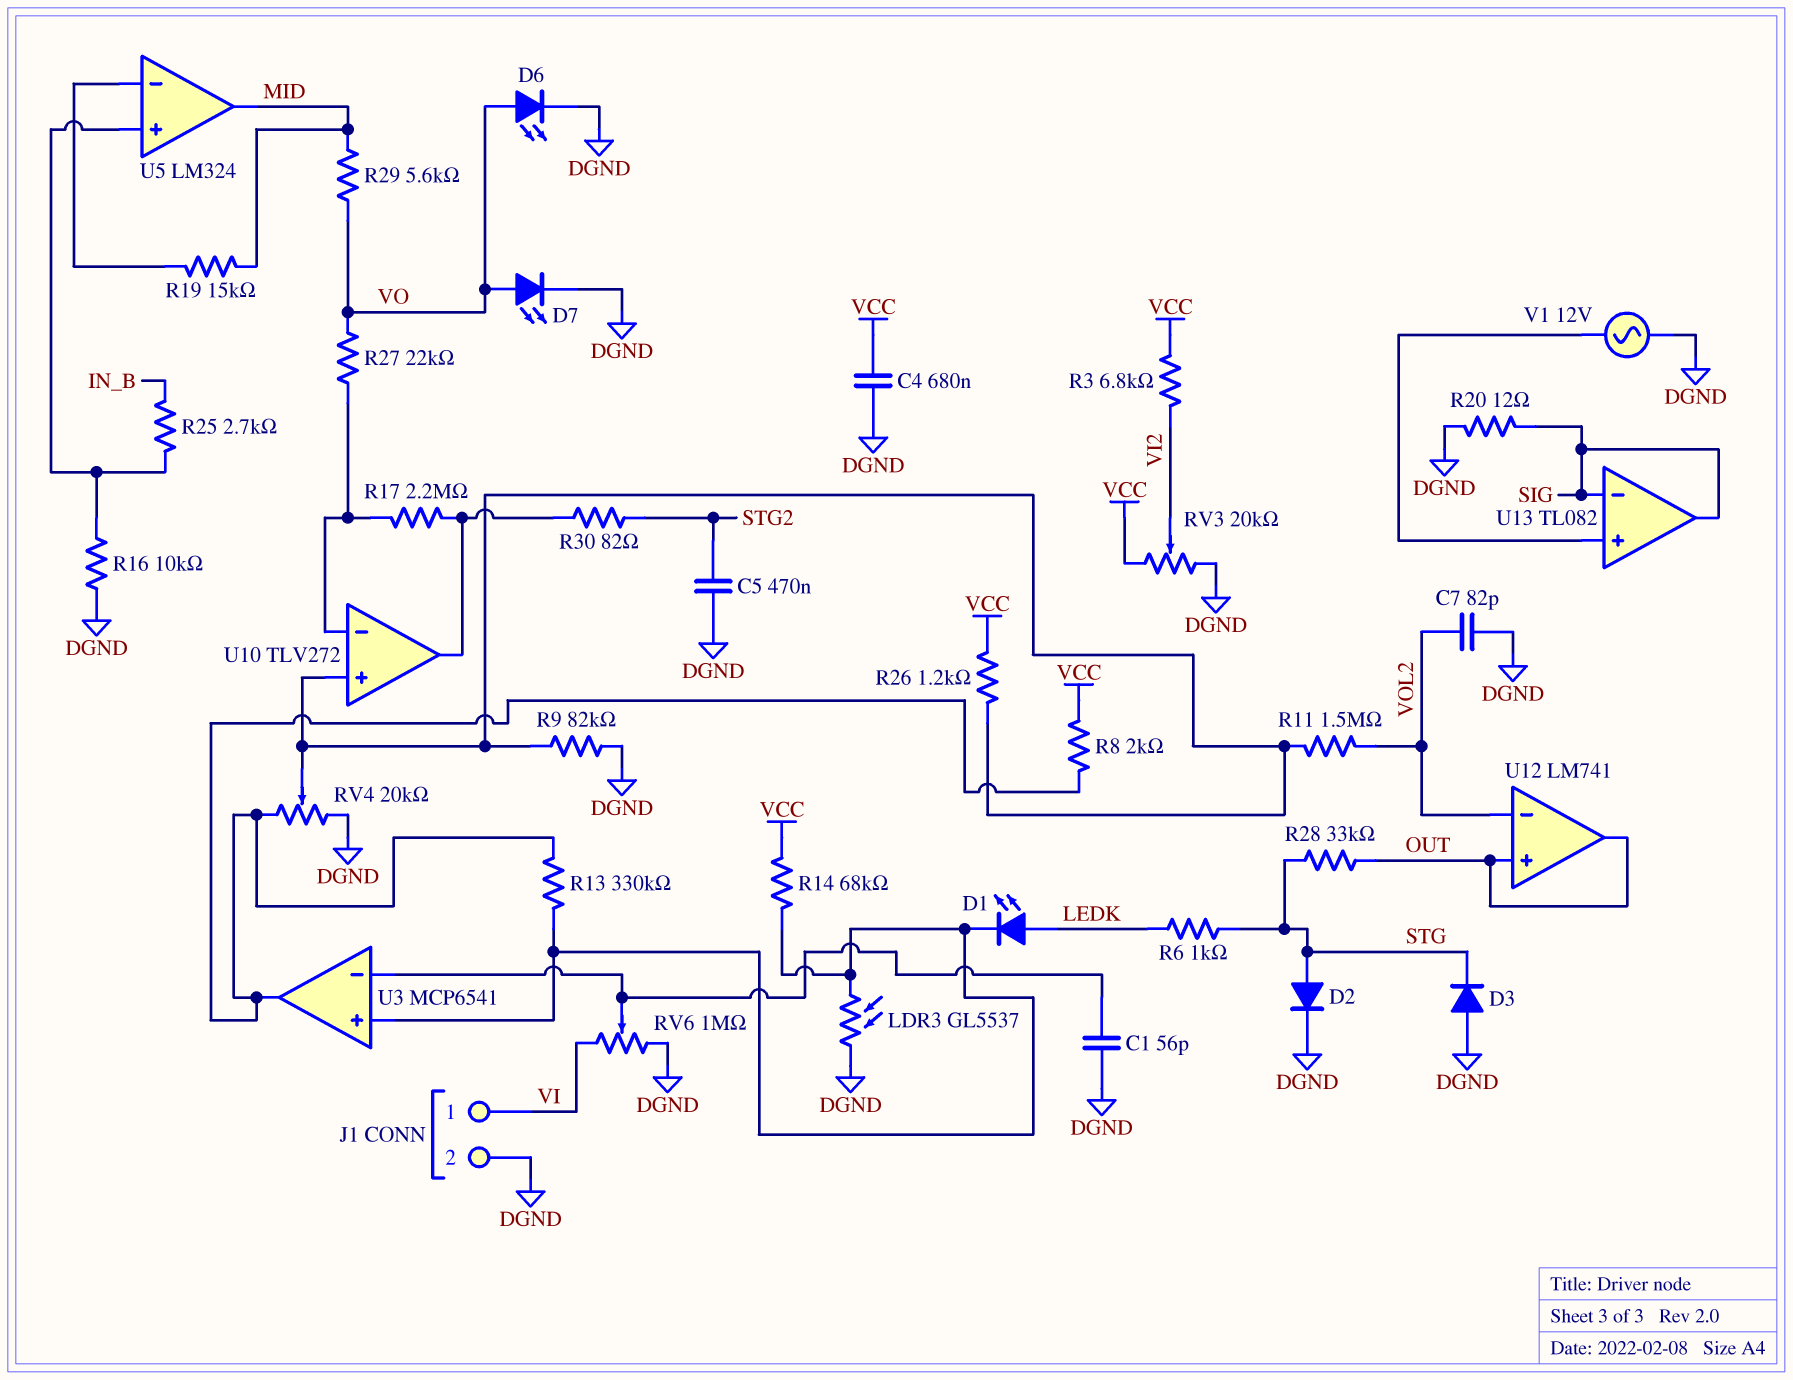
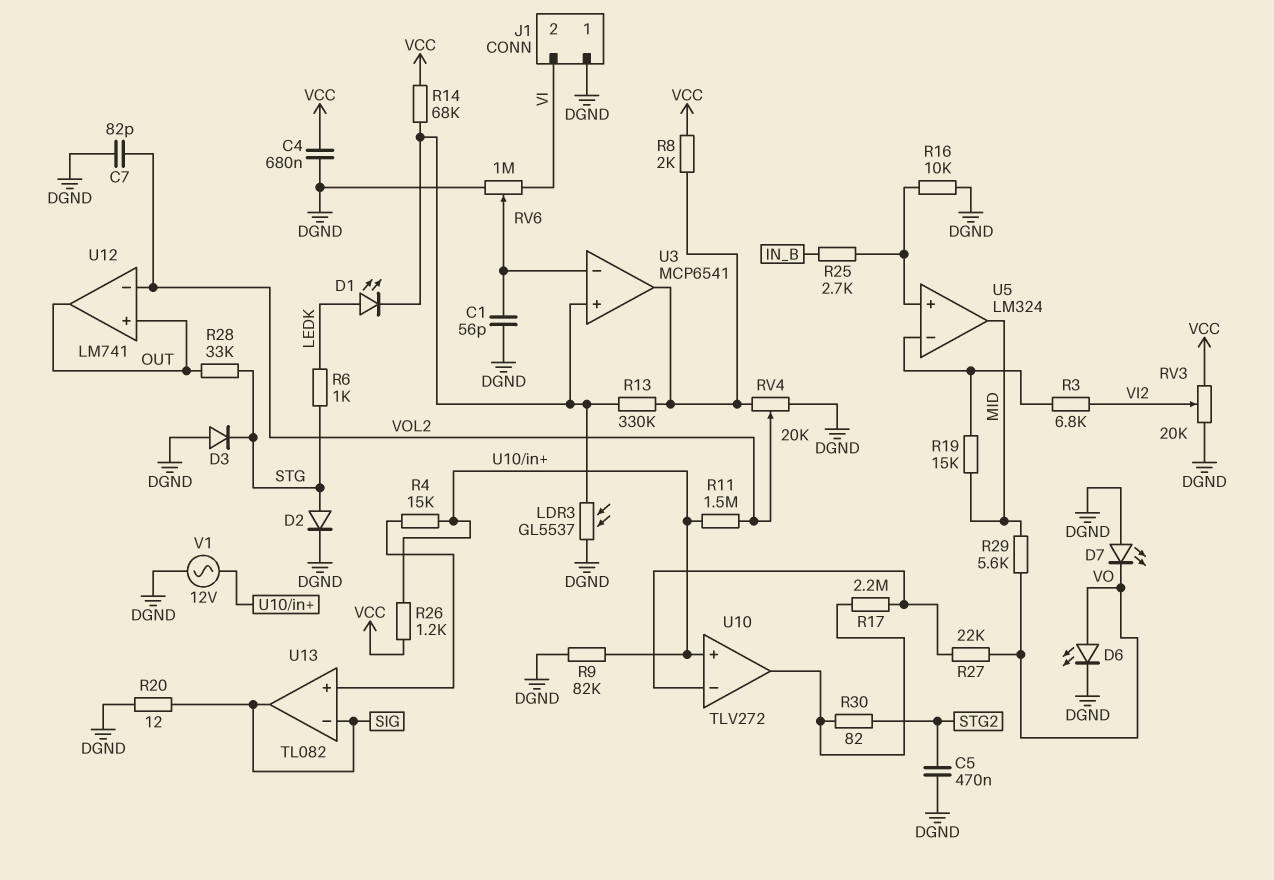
D7: LED (A VO, K DGND) -> LED (A DGND, K VO)
J1 pin 1: VI -> DGND
J1 pin 2: DGND -> VI
R3: 6.8k (VCC, VI2) -> 6.8k (U5/in-, VI2)
R4: none -> 15k (U10/in+, U13/in+)
RV4: 20k (DGND, U3/out, wiper U10/in+) -> 20k (DGND, U3/out, wiper VOL2)
V1: AC 12V (DGND, U13/in+) -> AC 12V (DGND, U10/in+)

